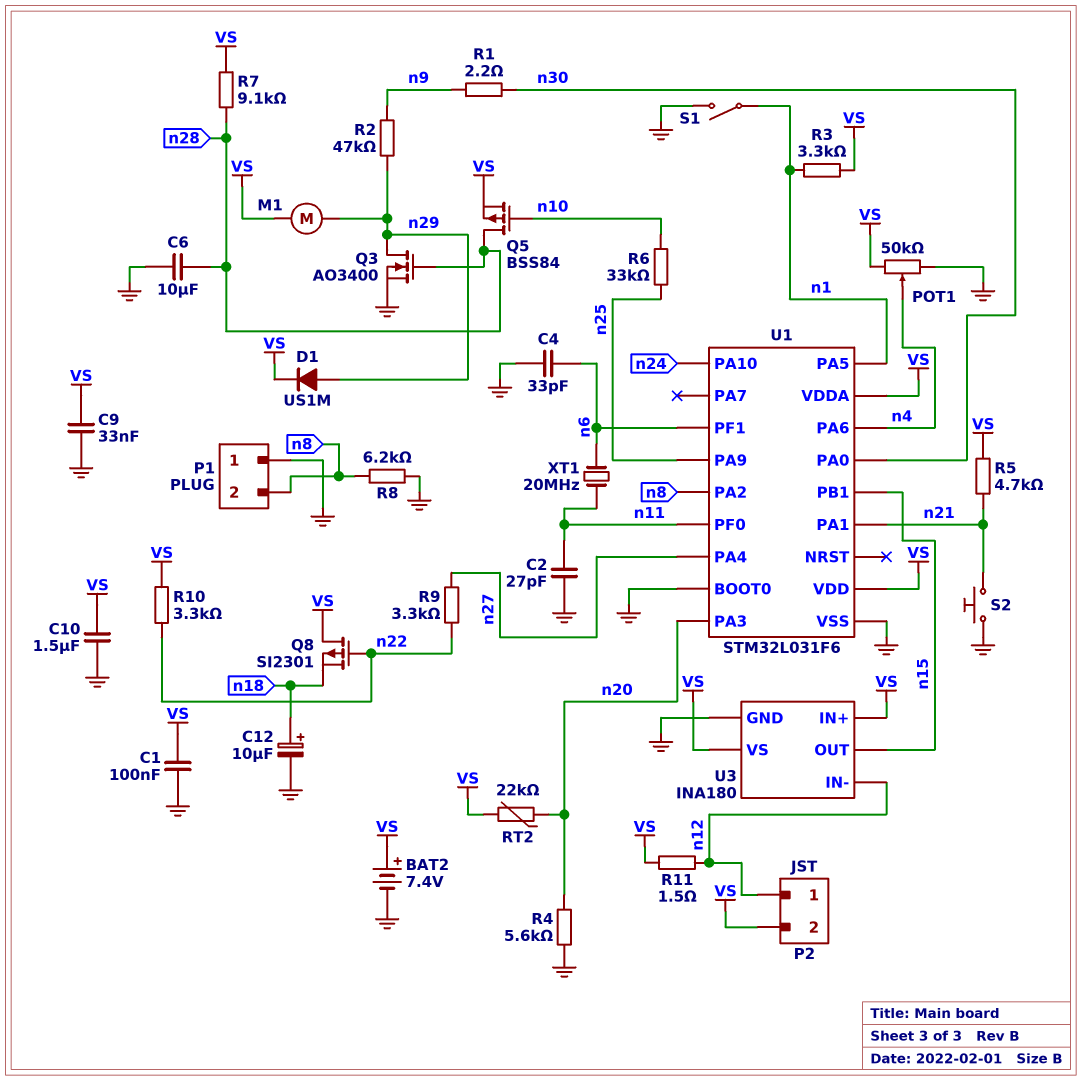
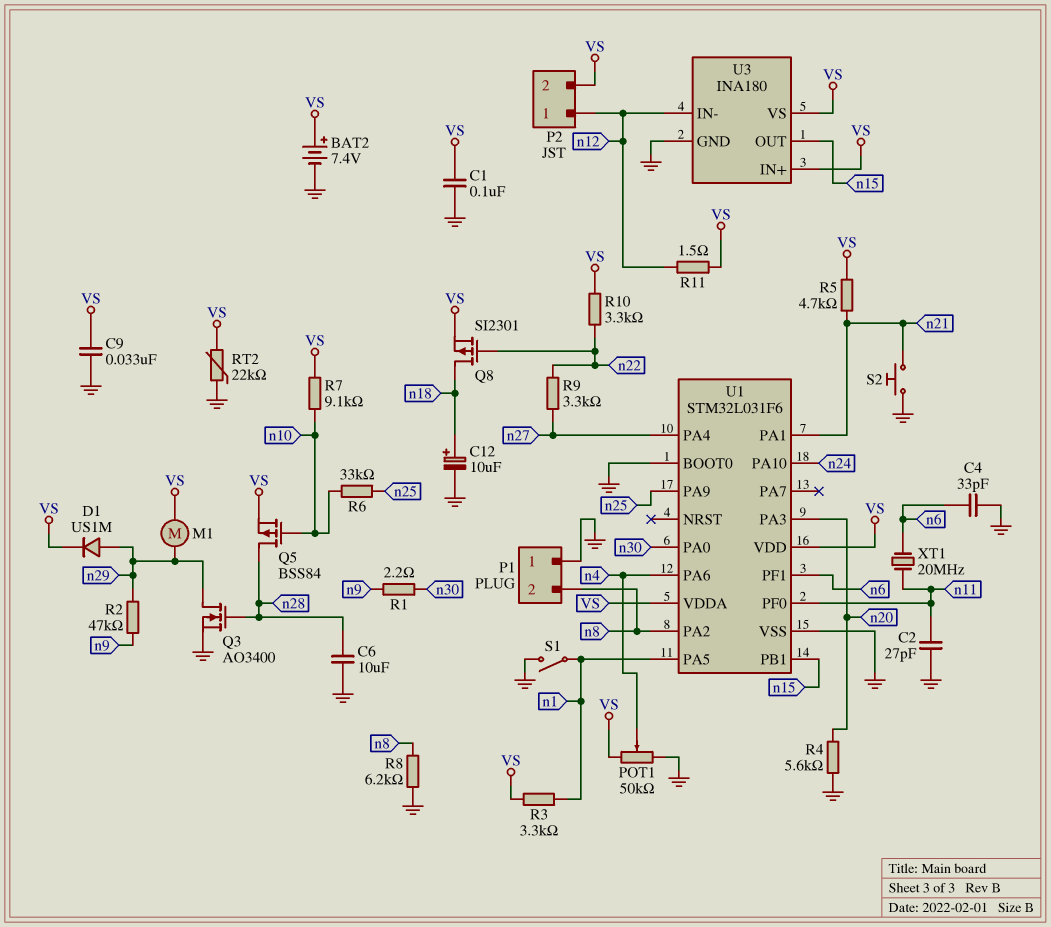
C10: 1.5uF (GND, VS) -> none
Q8: PMOS SI2301 (G n22, D VS, S n18) -> PMOS SI2301 (G n22, D n18, S VS)
R7: 9.1k (VS, n28) -> 9.1k (VS, n10)
RT2: 22k (VS, n20) -> 22k (GND, VS)

